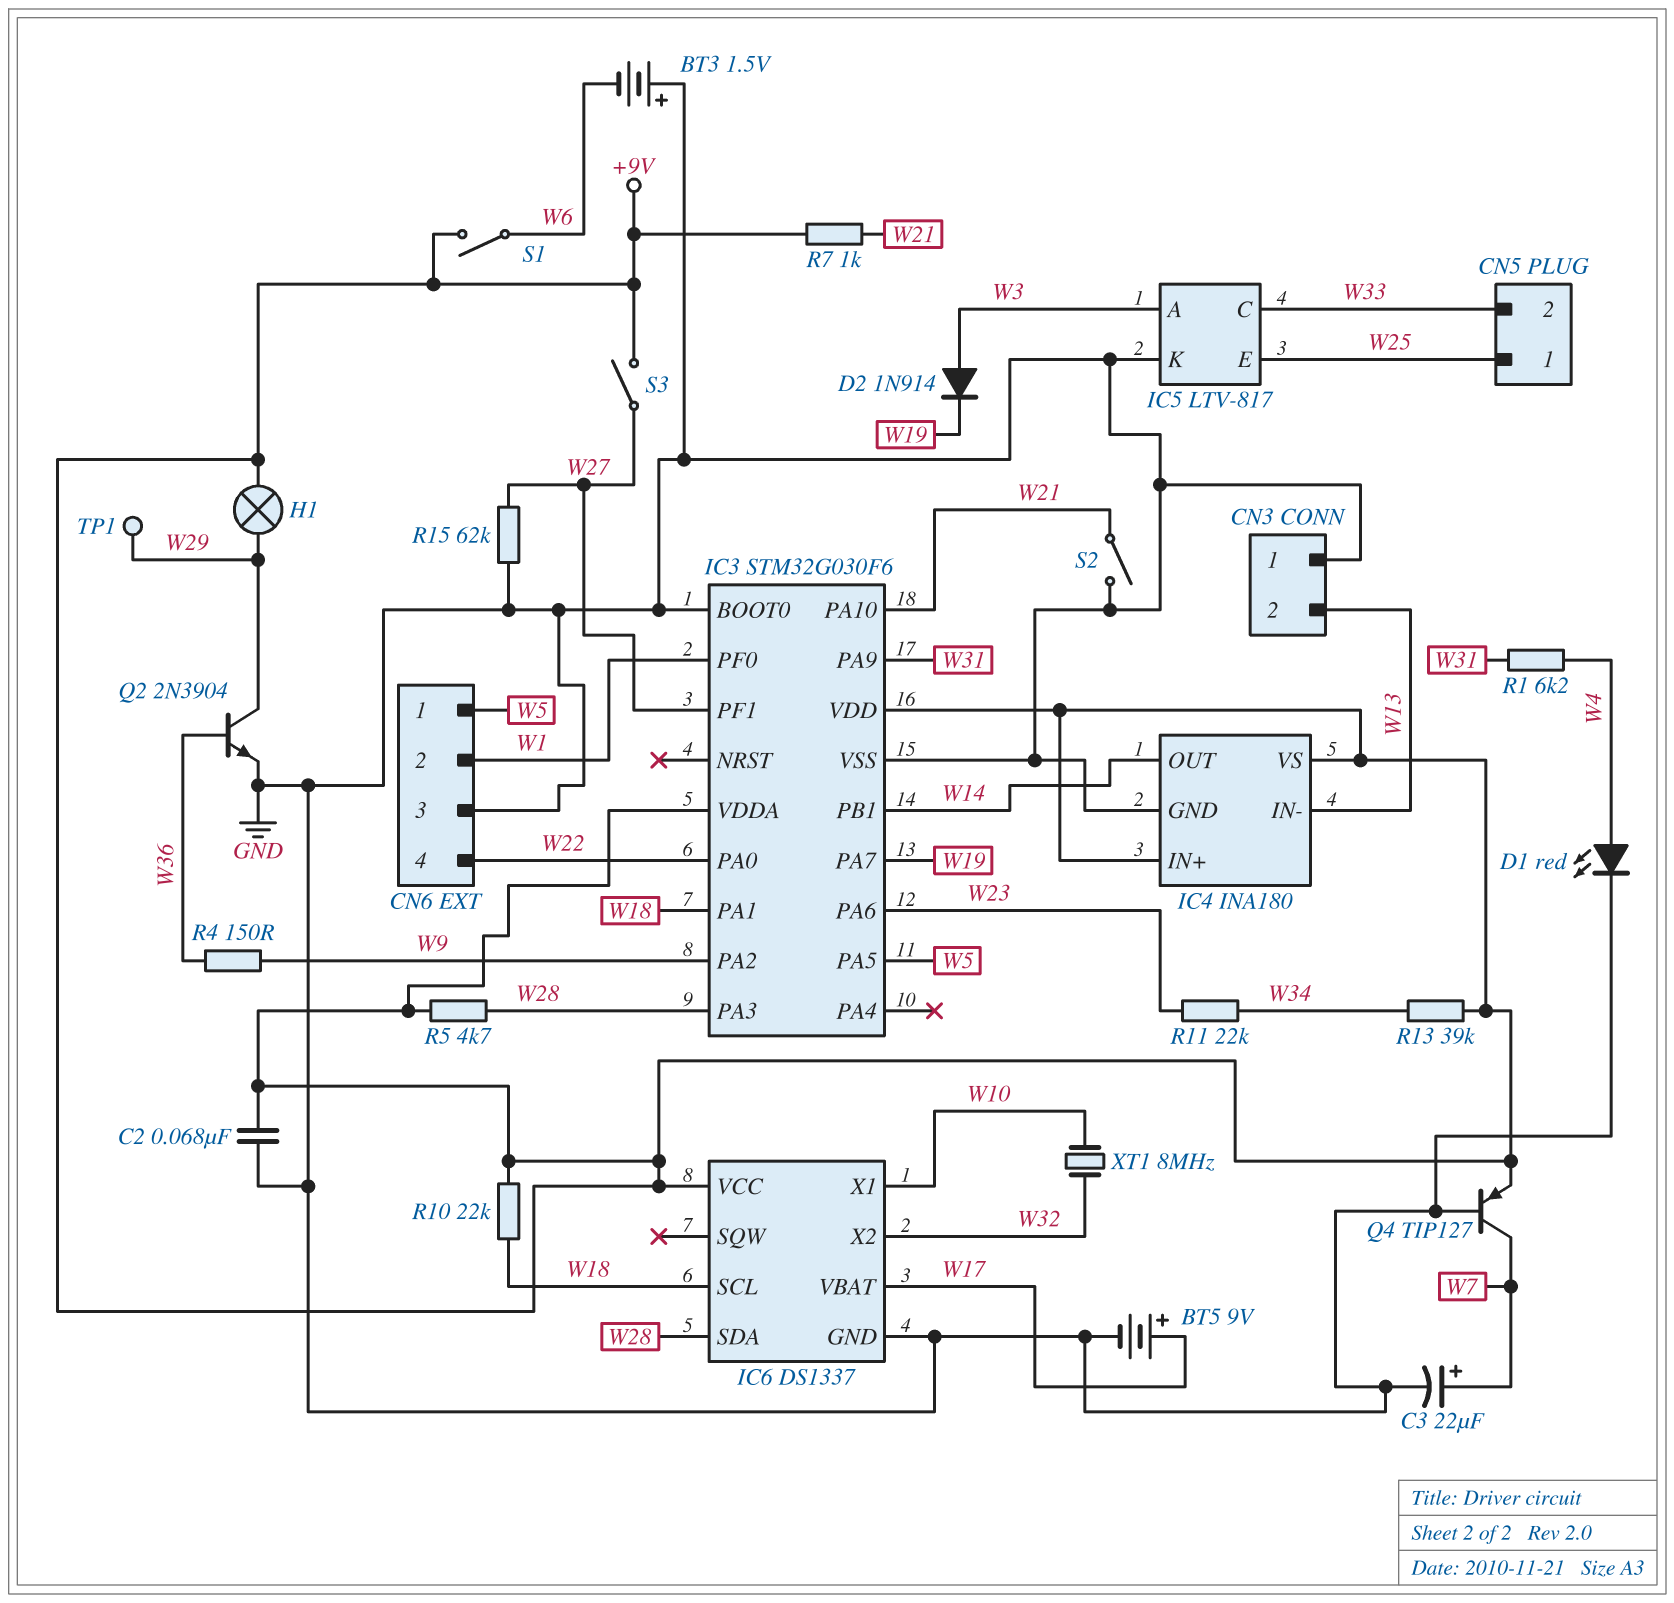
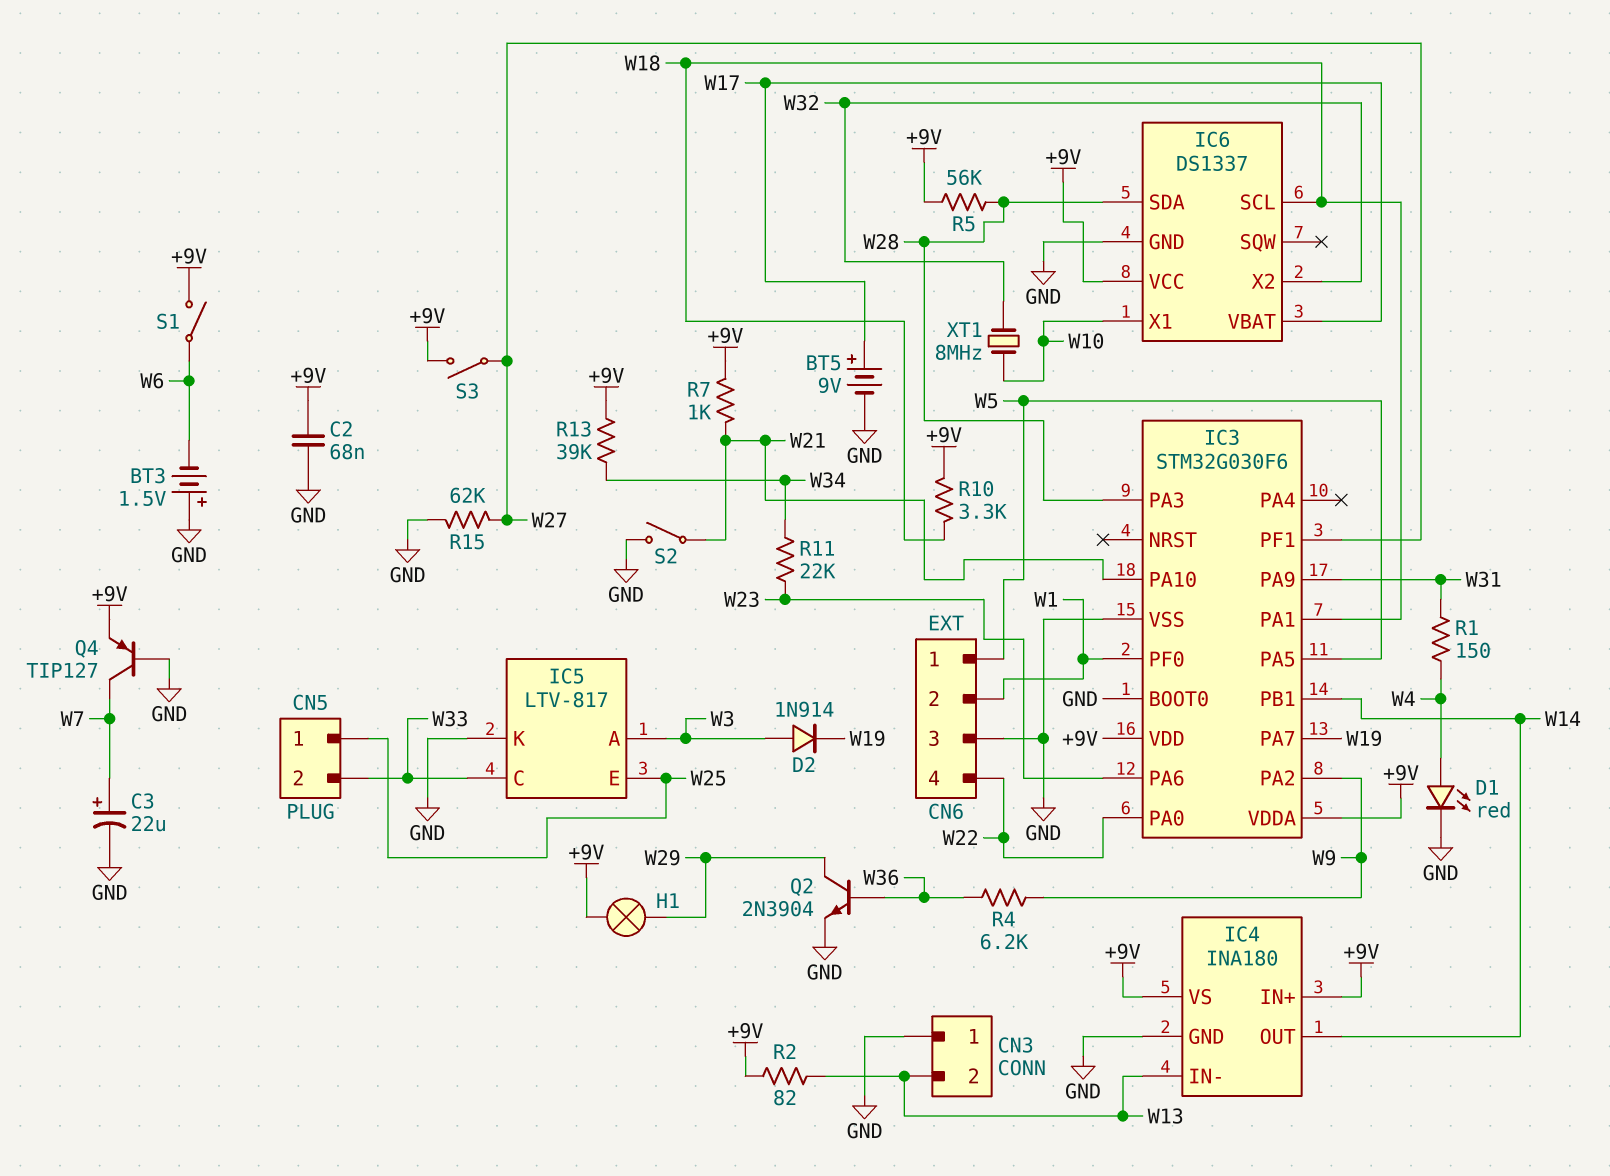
R1: 6.2k (W4, W31) -> 150 (W4, W31)
R2: none -> 82 (+9V, W13)
R4: 150 (W9, W36) -> 6.2k (W9, W36)
R5: 4.7k (+9V, W28) -> 56k (+9V, W28)
R10: 22k (+9V, W18) -> 3.3k (+9V, W18)
TP1: test point (W29) -> none

